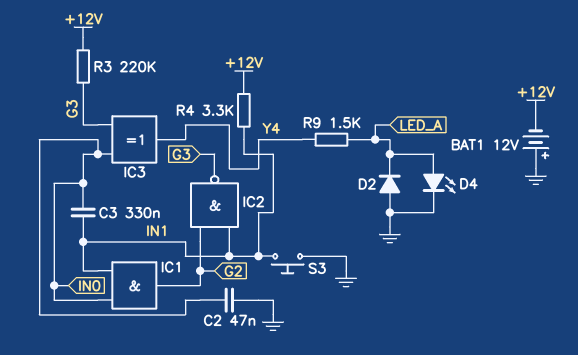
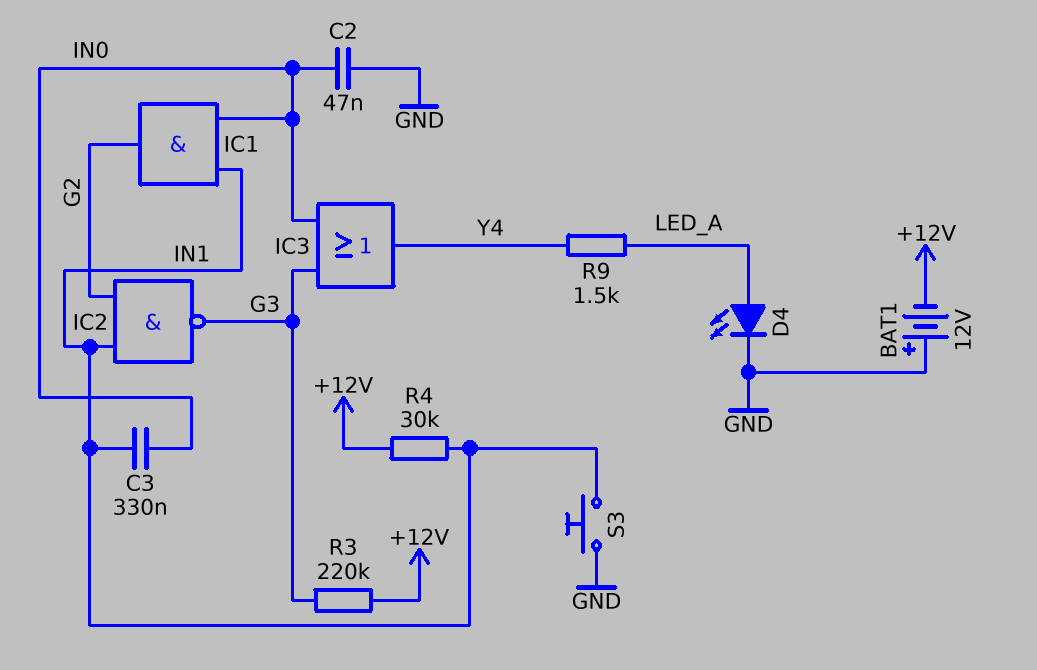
D2: diode (A GND, K LED_A) -> none
IC3: XOR (in G3, in IN0, out Y4) -> OR (in G3, in IN0, out Y4)
R4: 3.3k (+12V, IN1) -> 30k (+12V, IN1)

